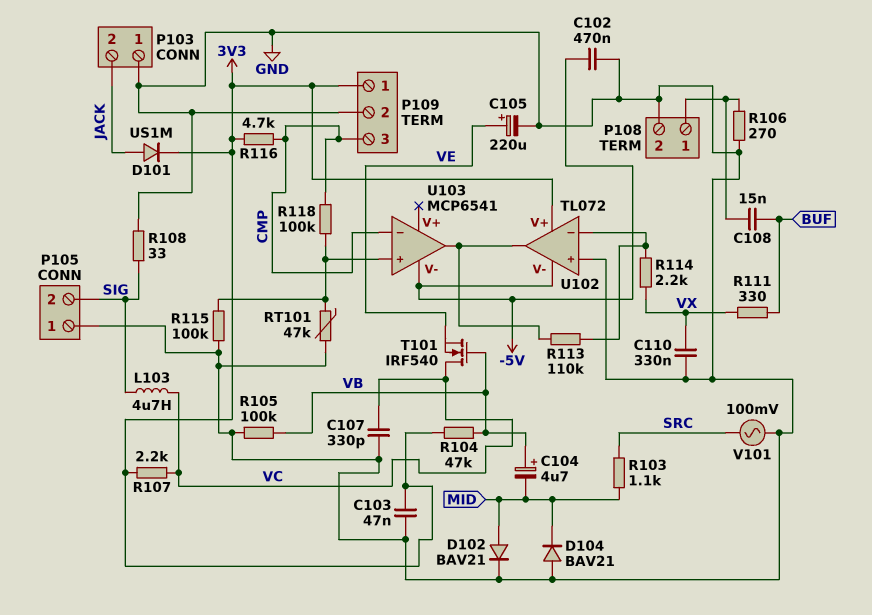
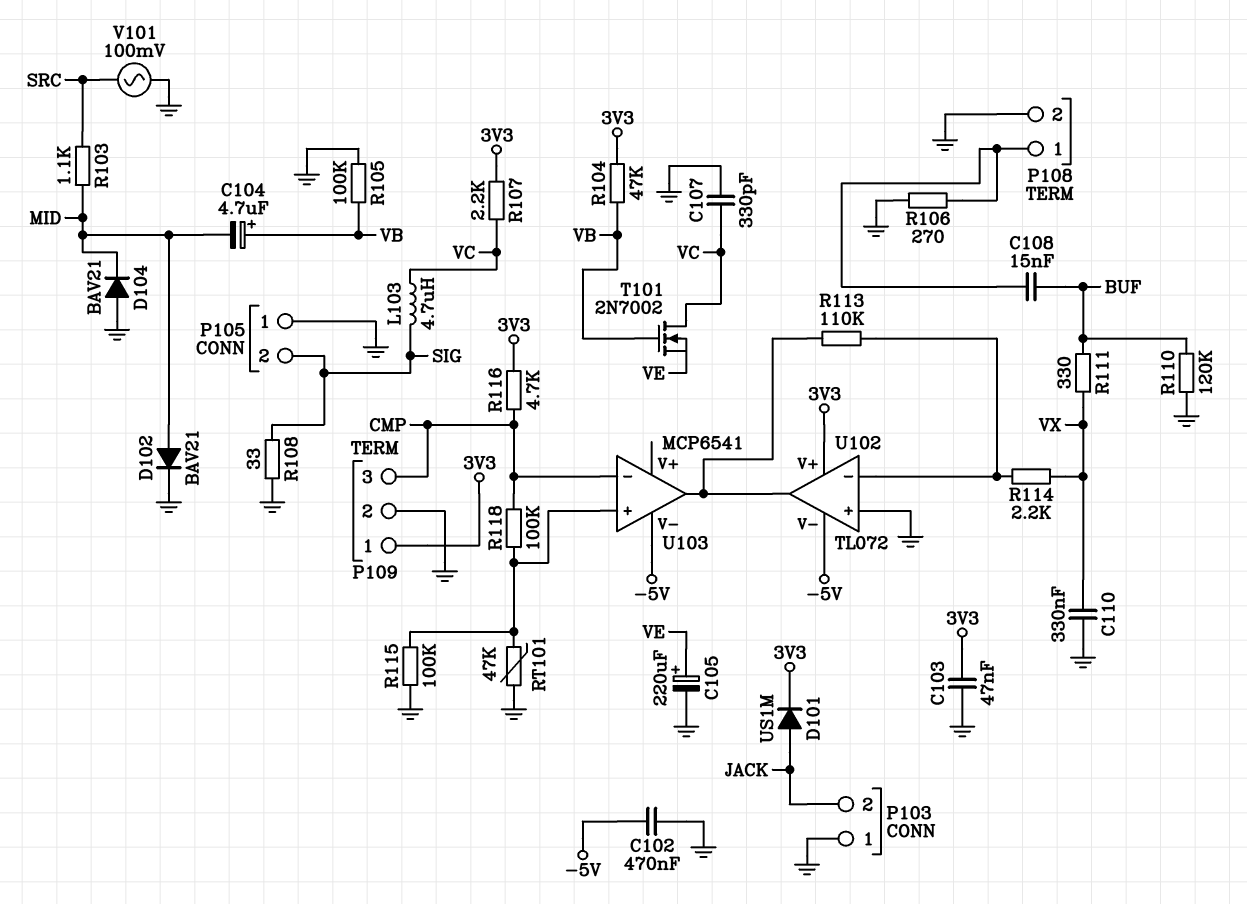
R110: none -> 120k (BUF, GND)
T101: NMOS IRF540 (G VB, D VC, S VE) -> NMOS 2N7002 (G VB, D VC, S VE)

